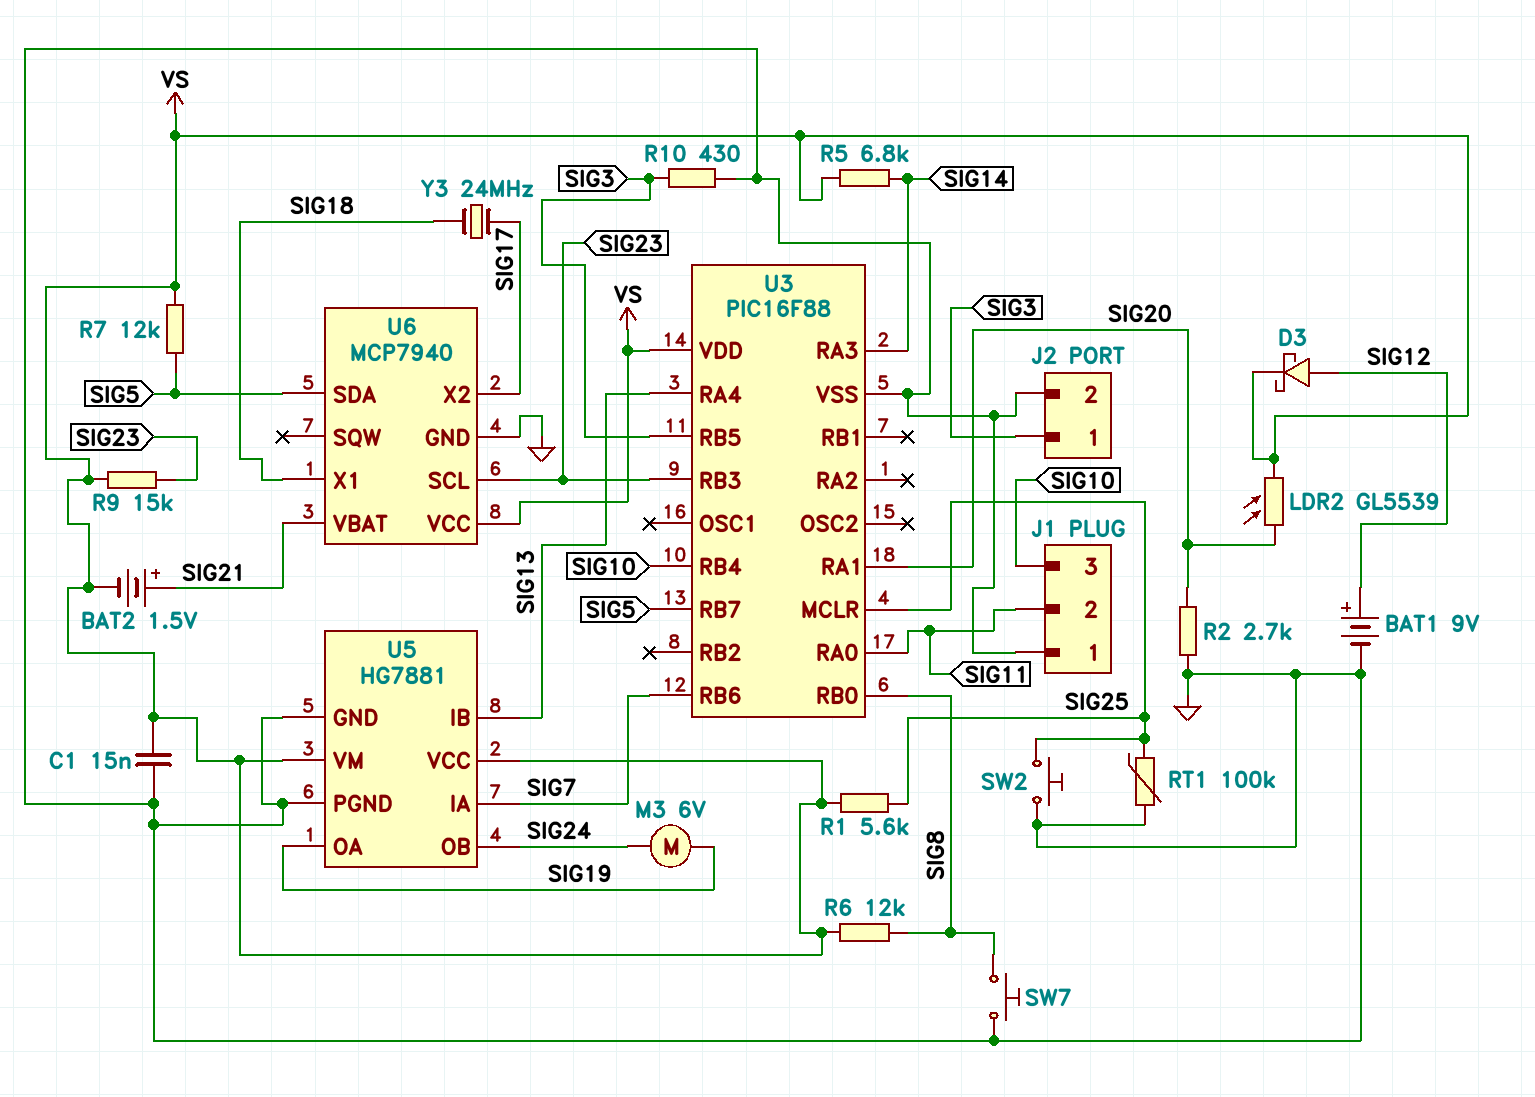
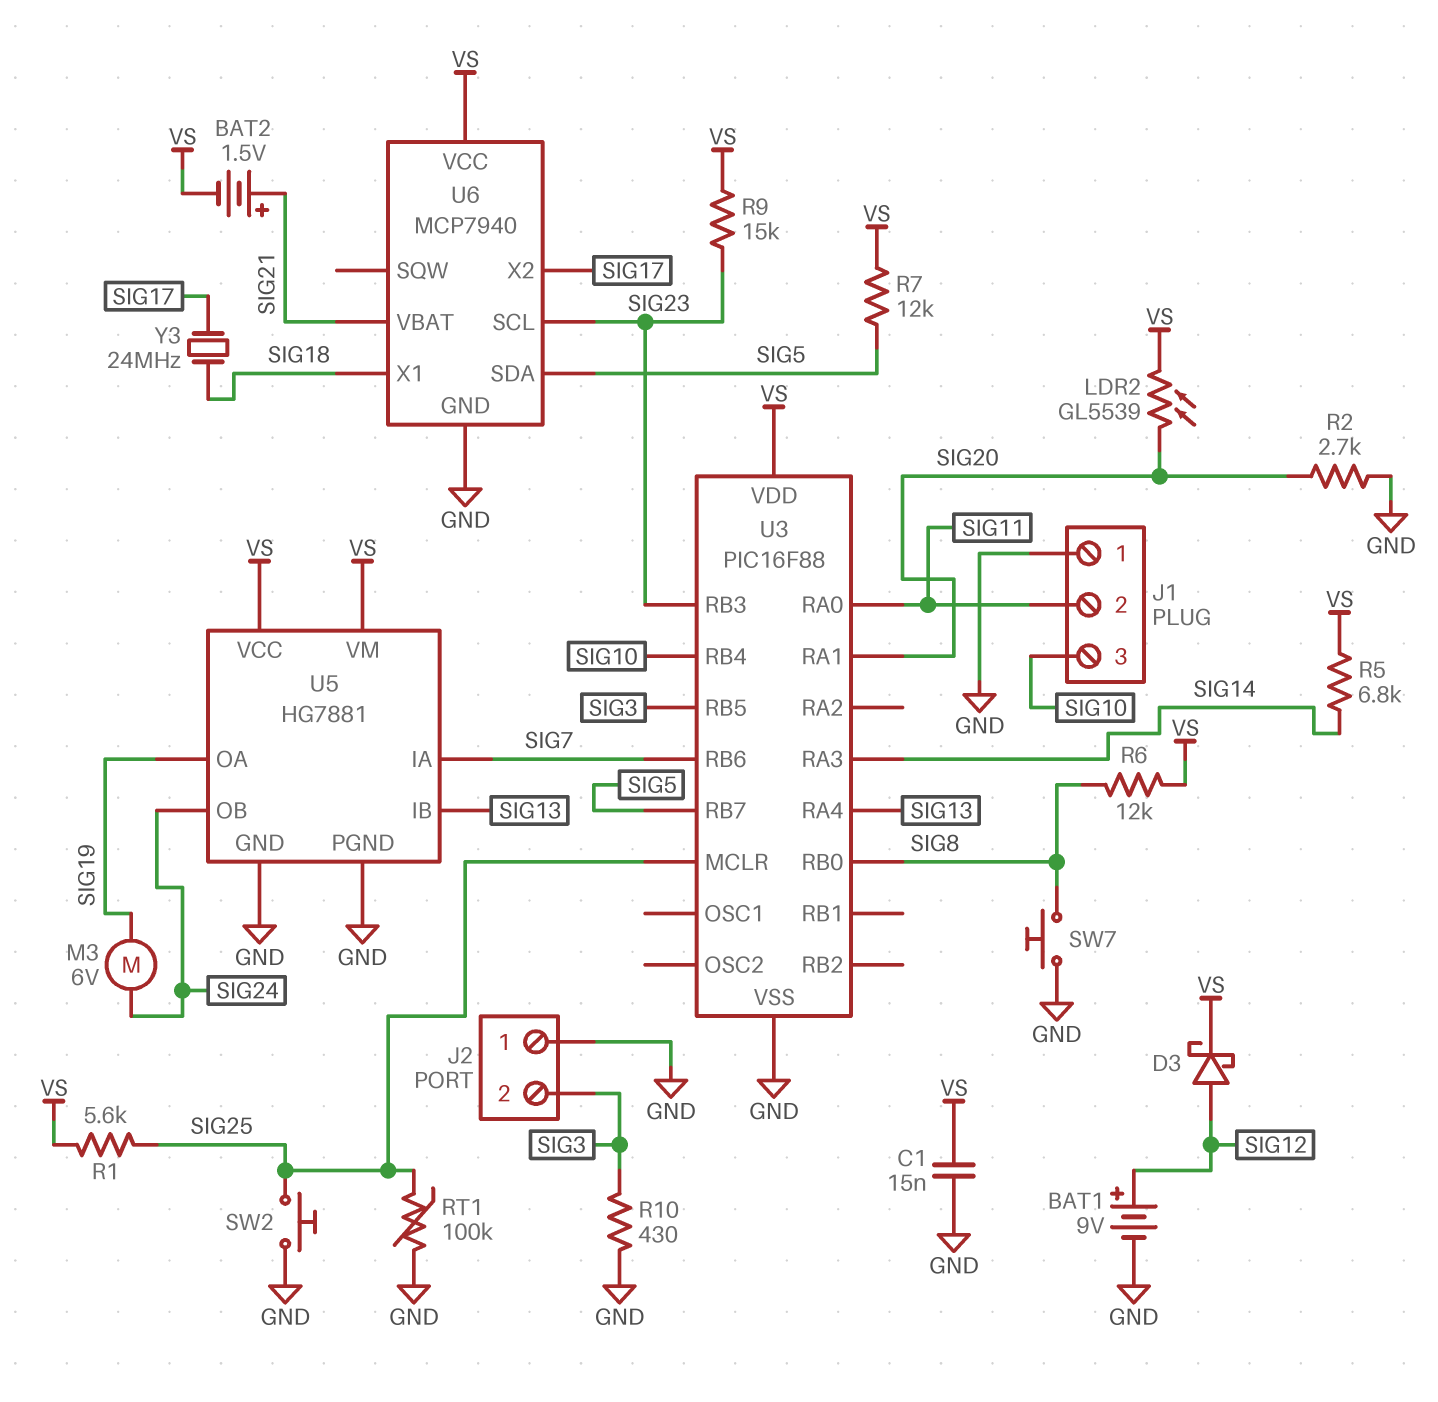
J2 pin 1: SIG3 -> GND
J2 pin 2: GND -> SIG3

